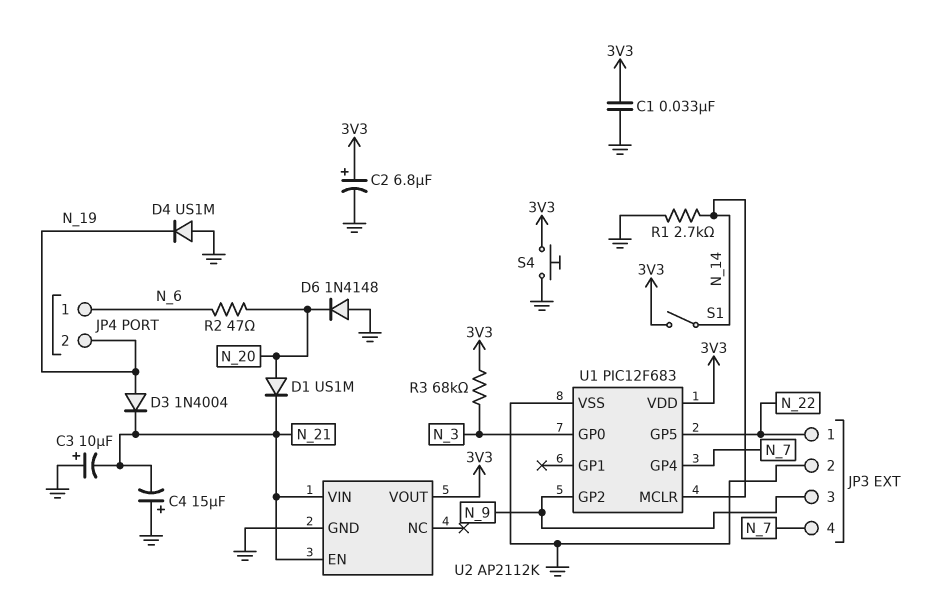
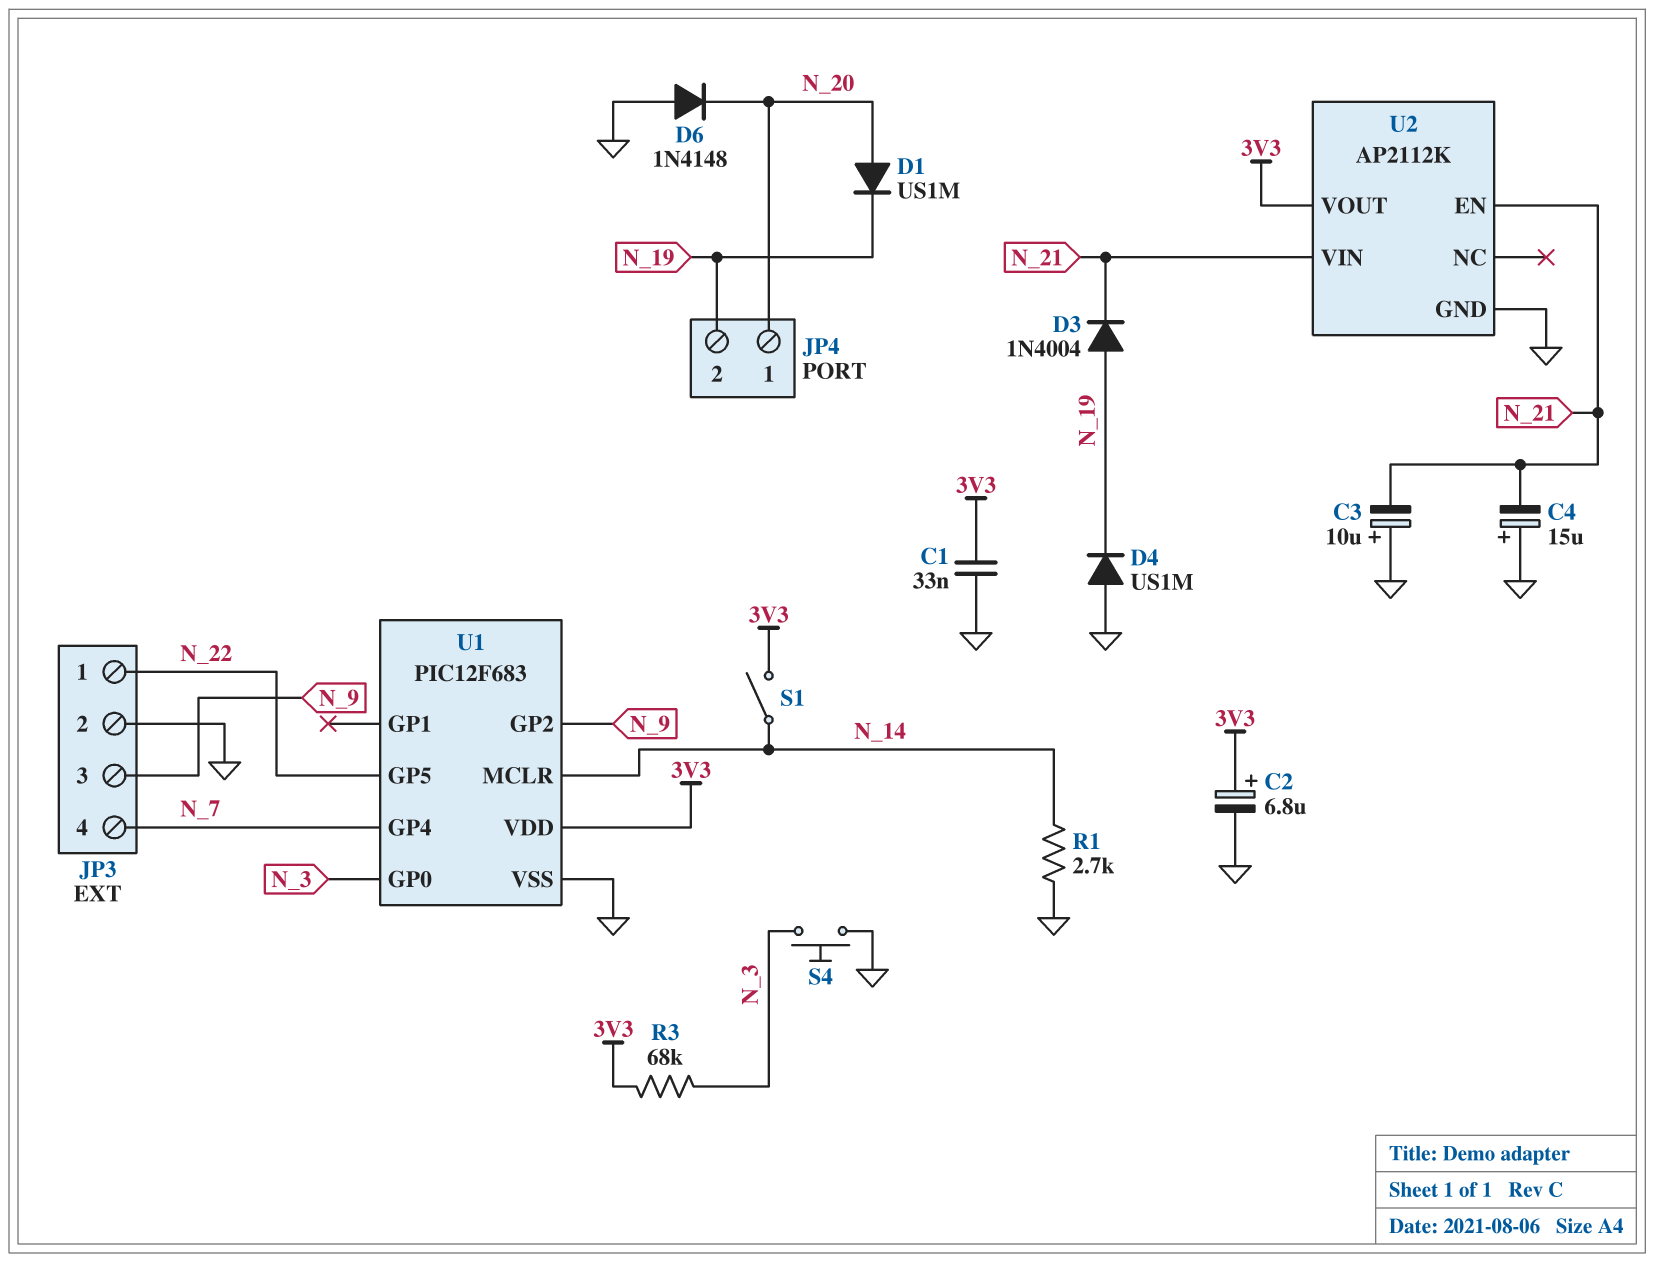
D1: diode US1M (A N_20, K N_21) -> diode US1M (A N_20, K N_19)
JP4 pin 1: N_6 -> N_20
R2: 47 (N_6, N_20) -> none
S4: button (3V3, GND) -> button (GND, N_3)

